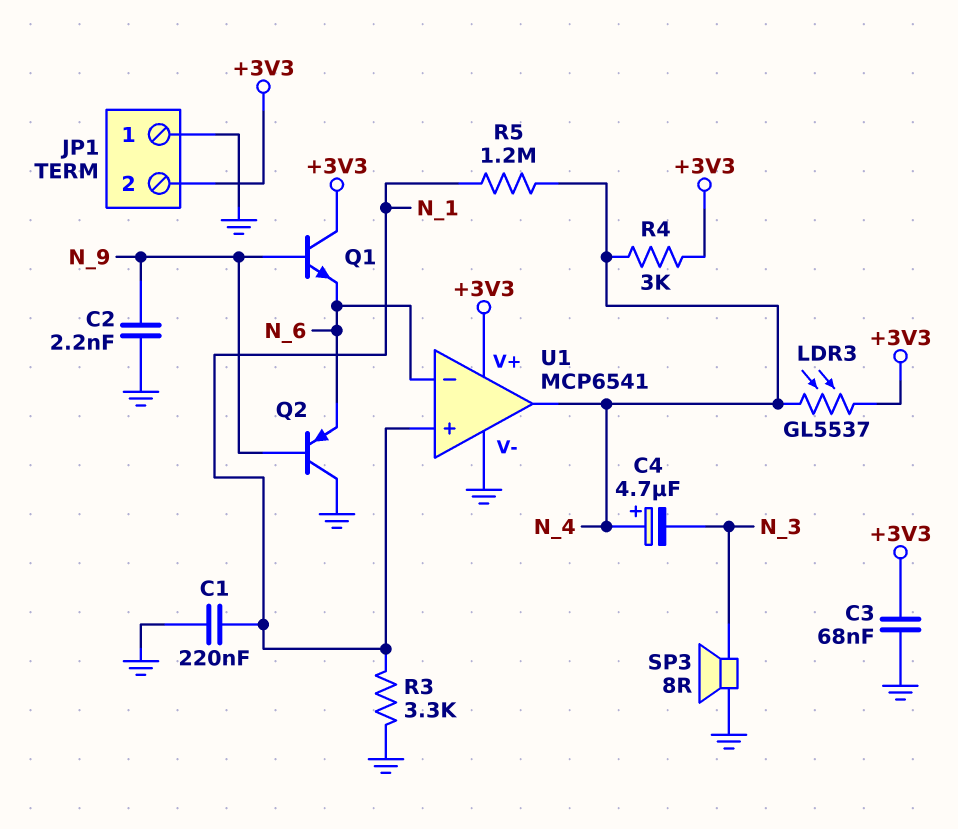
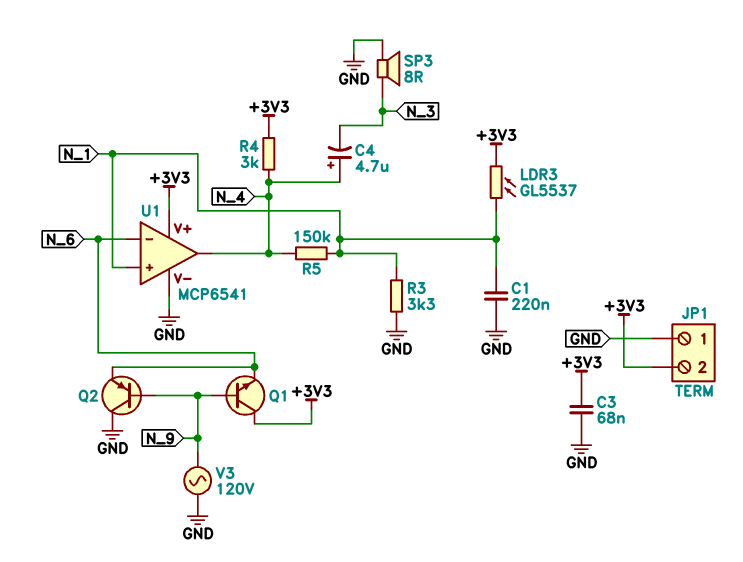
C2: 2.2nF (GND, N_9) -> none
LDR3: GL5537 (+3V3, N_4) -> GL5537 (+3V3, N_1)
R5: 1.2M (N_1, N_4) -> 150k (N_1, N_4)
V3: none -> AC 120V (GND, N_9)

